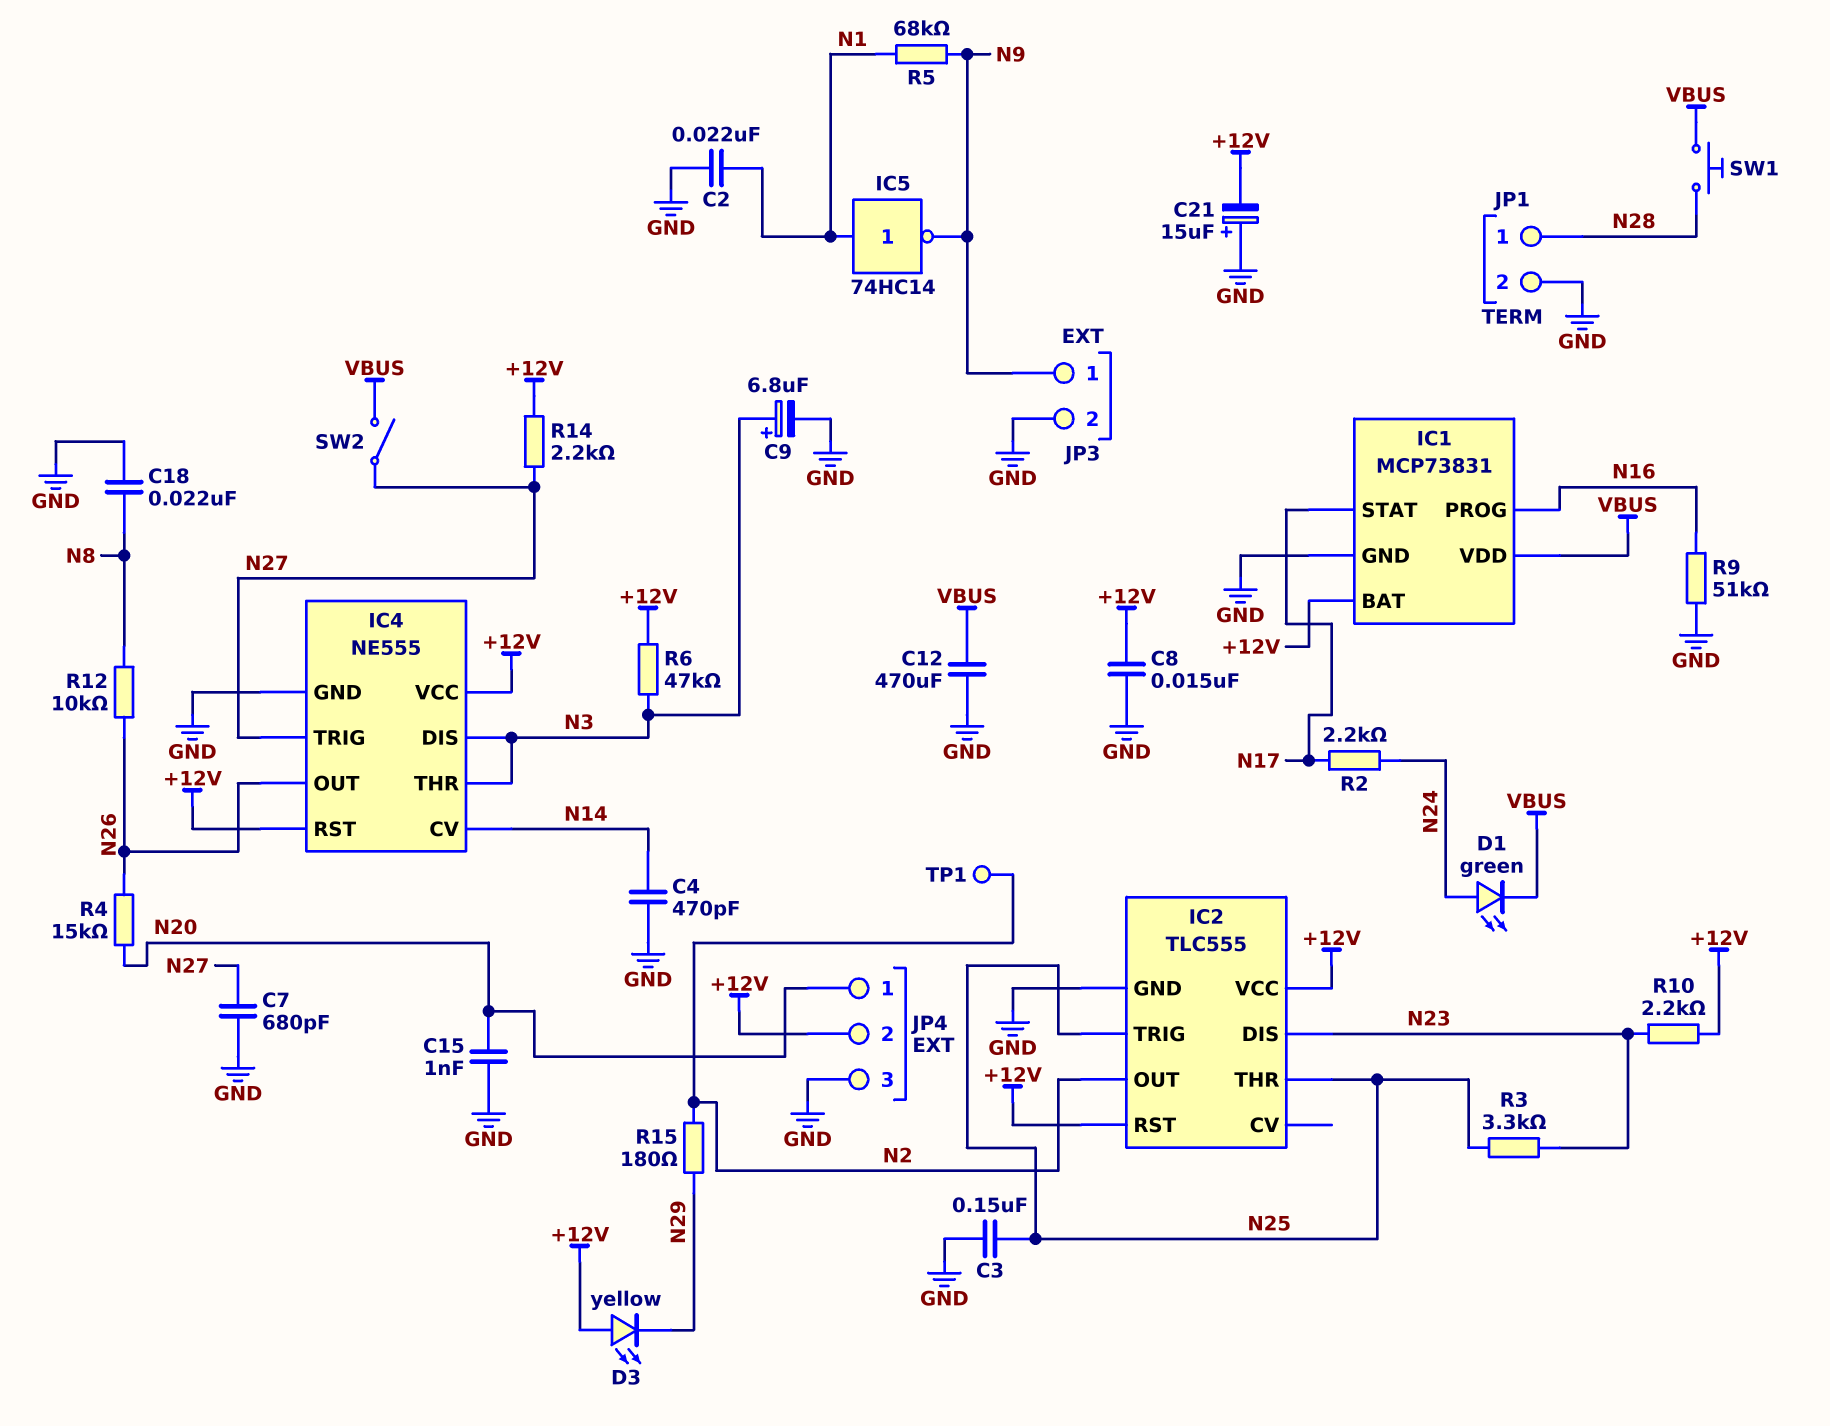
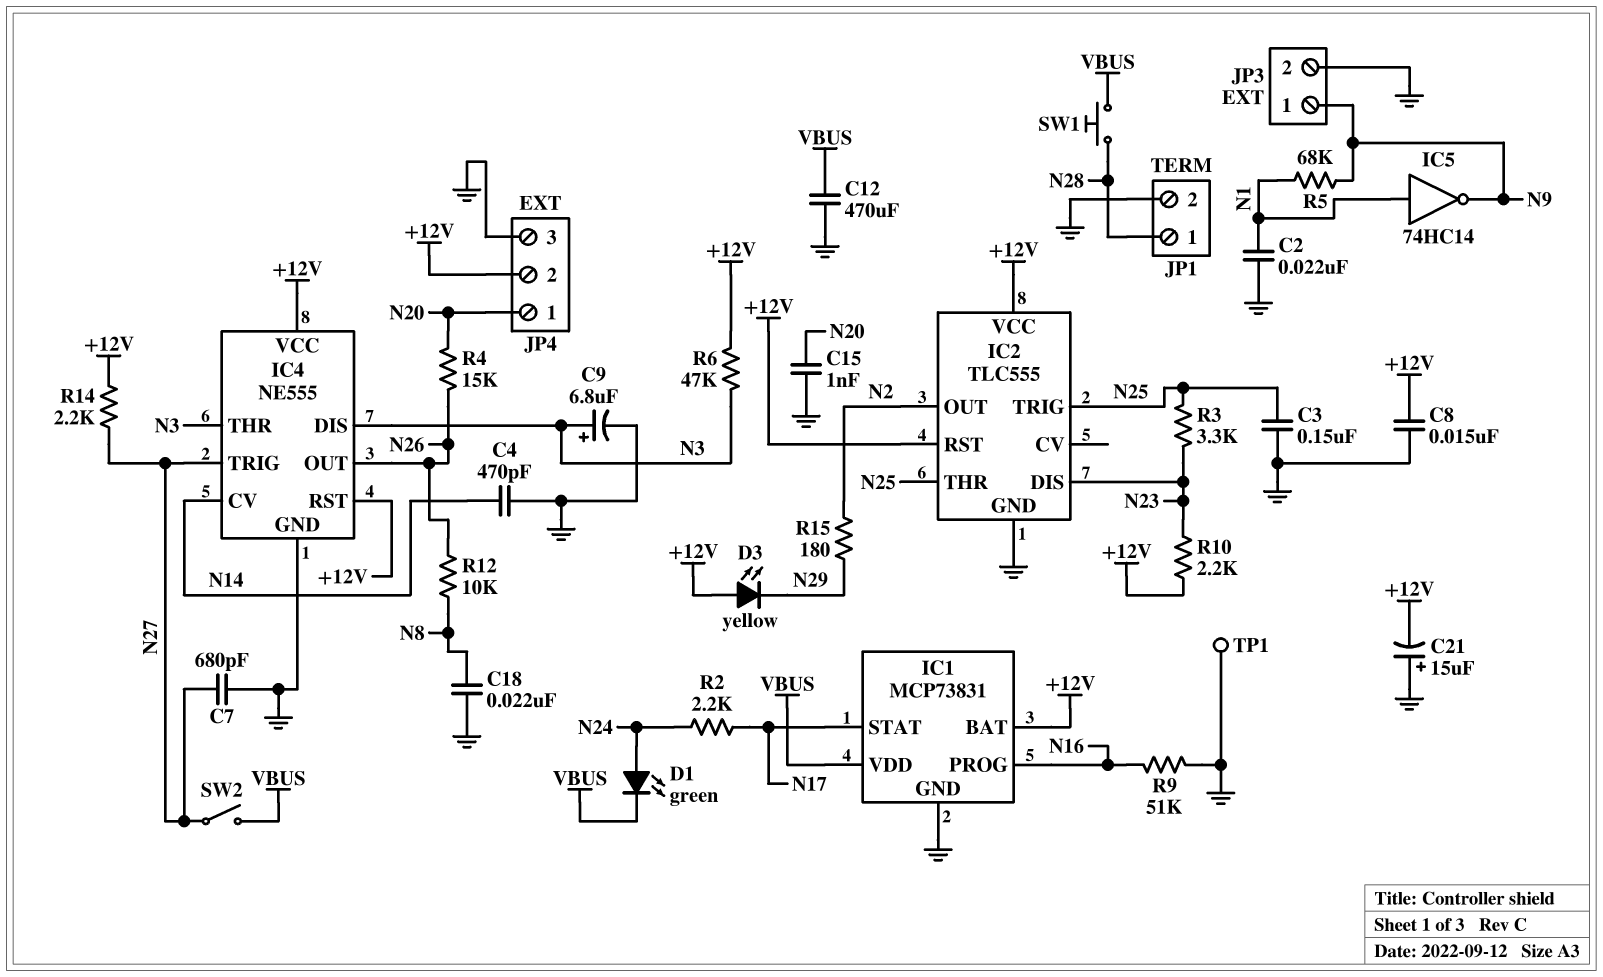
TP1: test point (N2) -> test point (GND)

